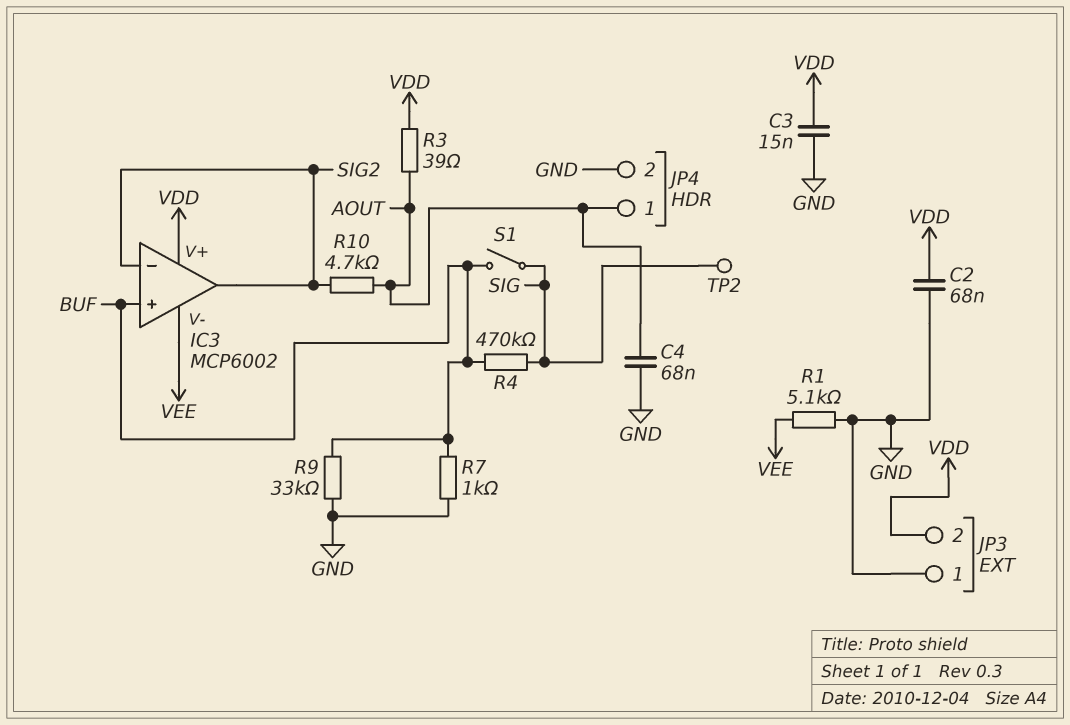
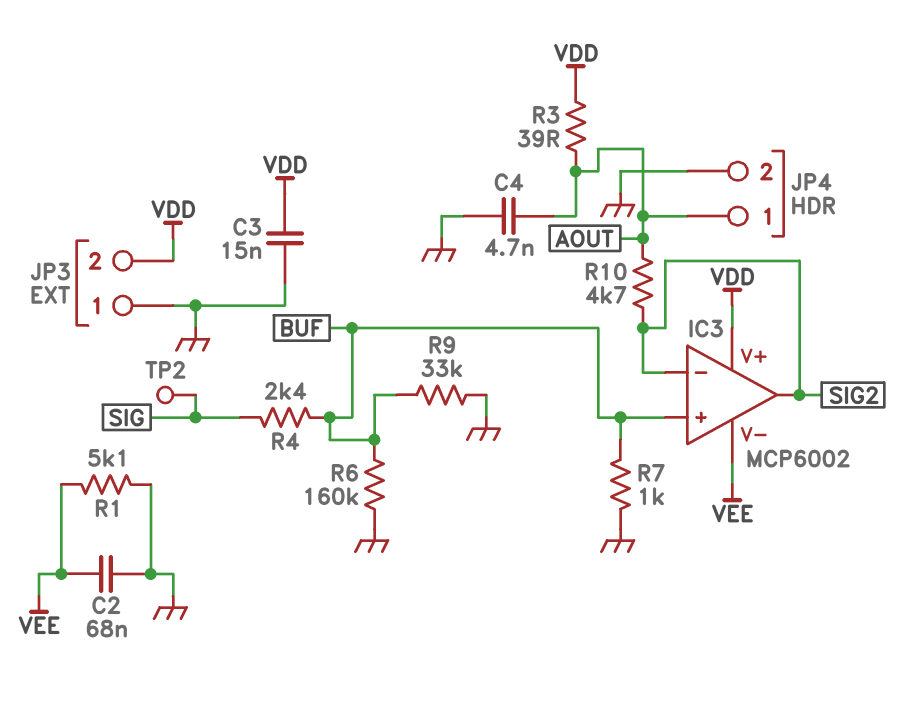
C2: 68nF (GND, VDD) -> 68nF (GND, VEE)
C4: 68nF (AOUT, GND) -> 4.7nF (AOUT, GND)
R4: 470k (BUF, SIG) -> 2.4k (BUF, SIG)
R6: none -> 160k (BUF, GND)
S1: switch (BUF, SIG) -> none

